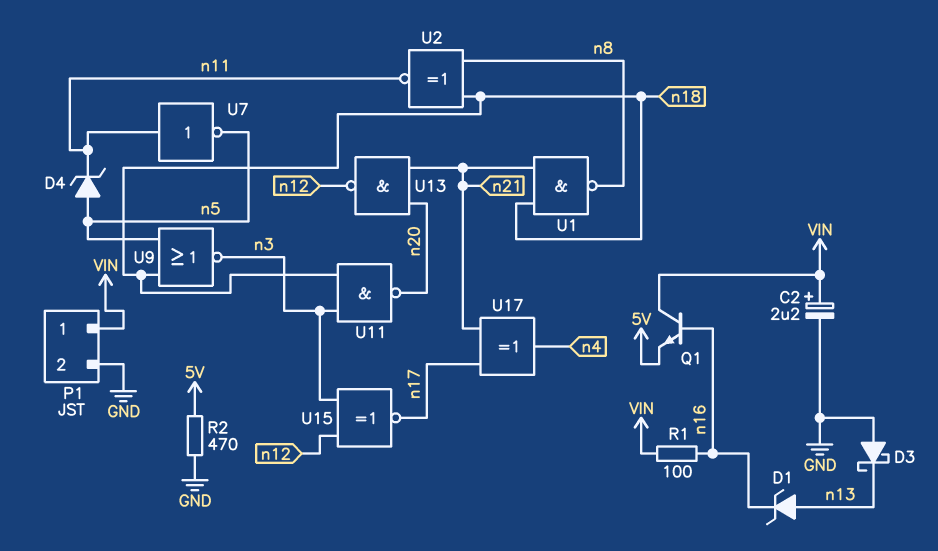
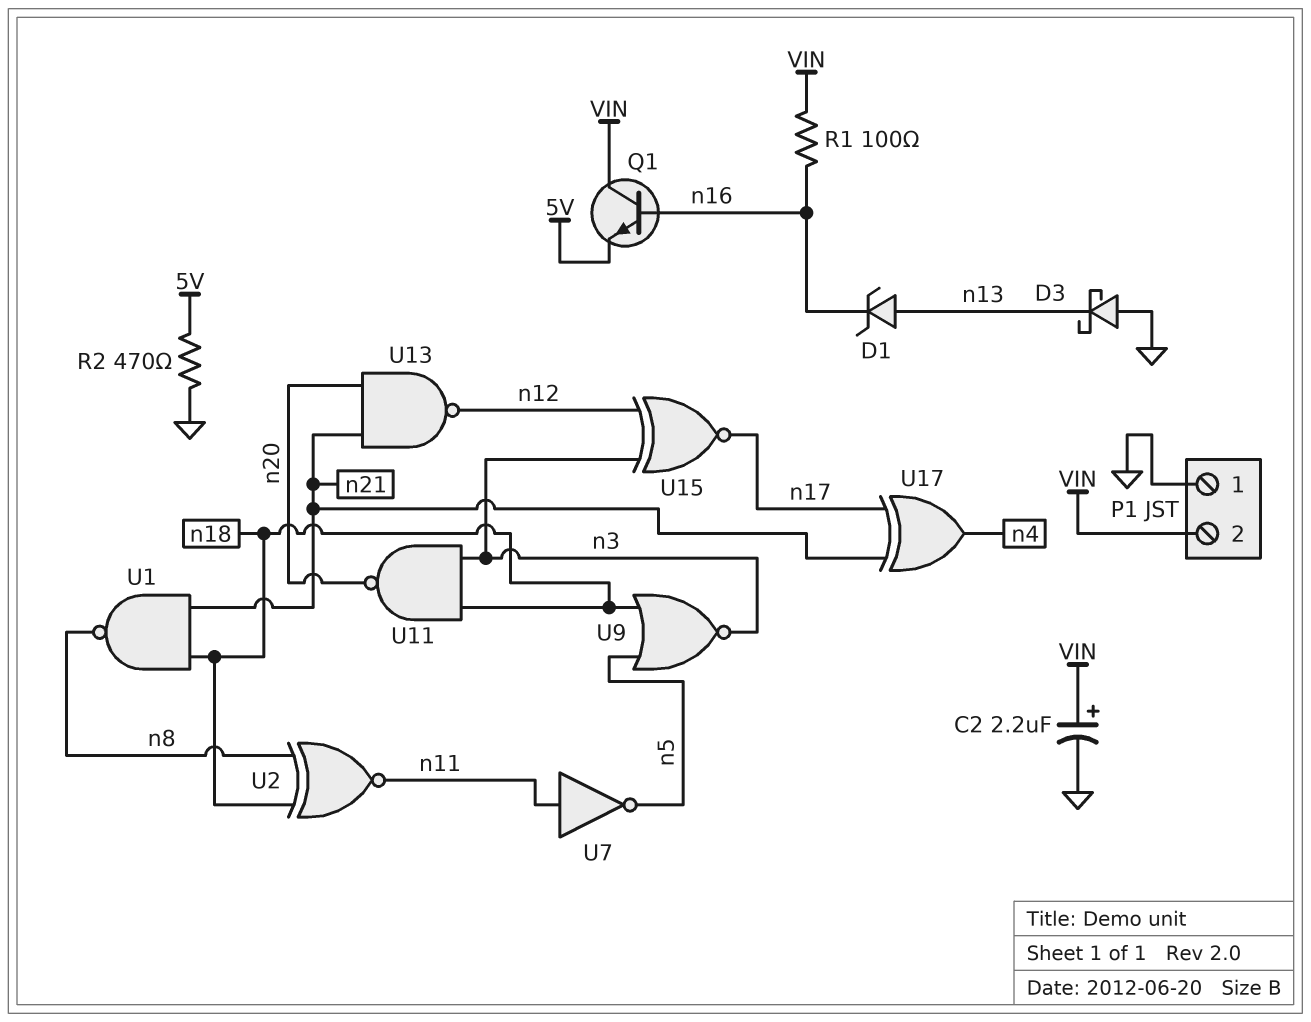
D4: zener (A n5, K n11) -> none
P1 pin 1: VIN -> GND
P1 pin 2: GND -> VIN

